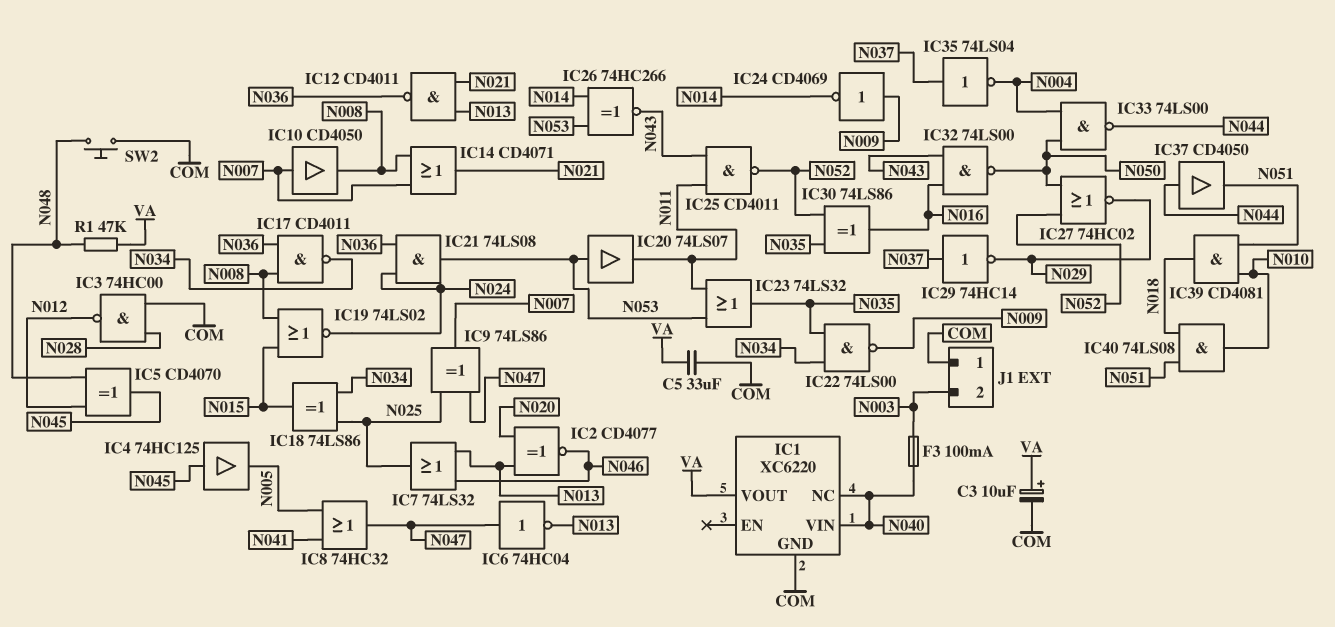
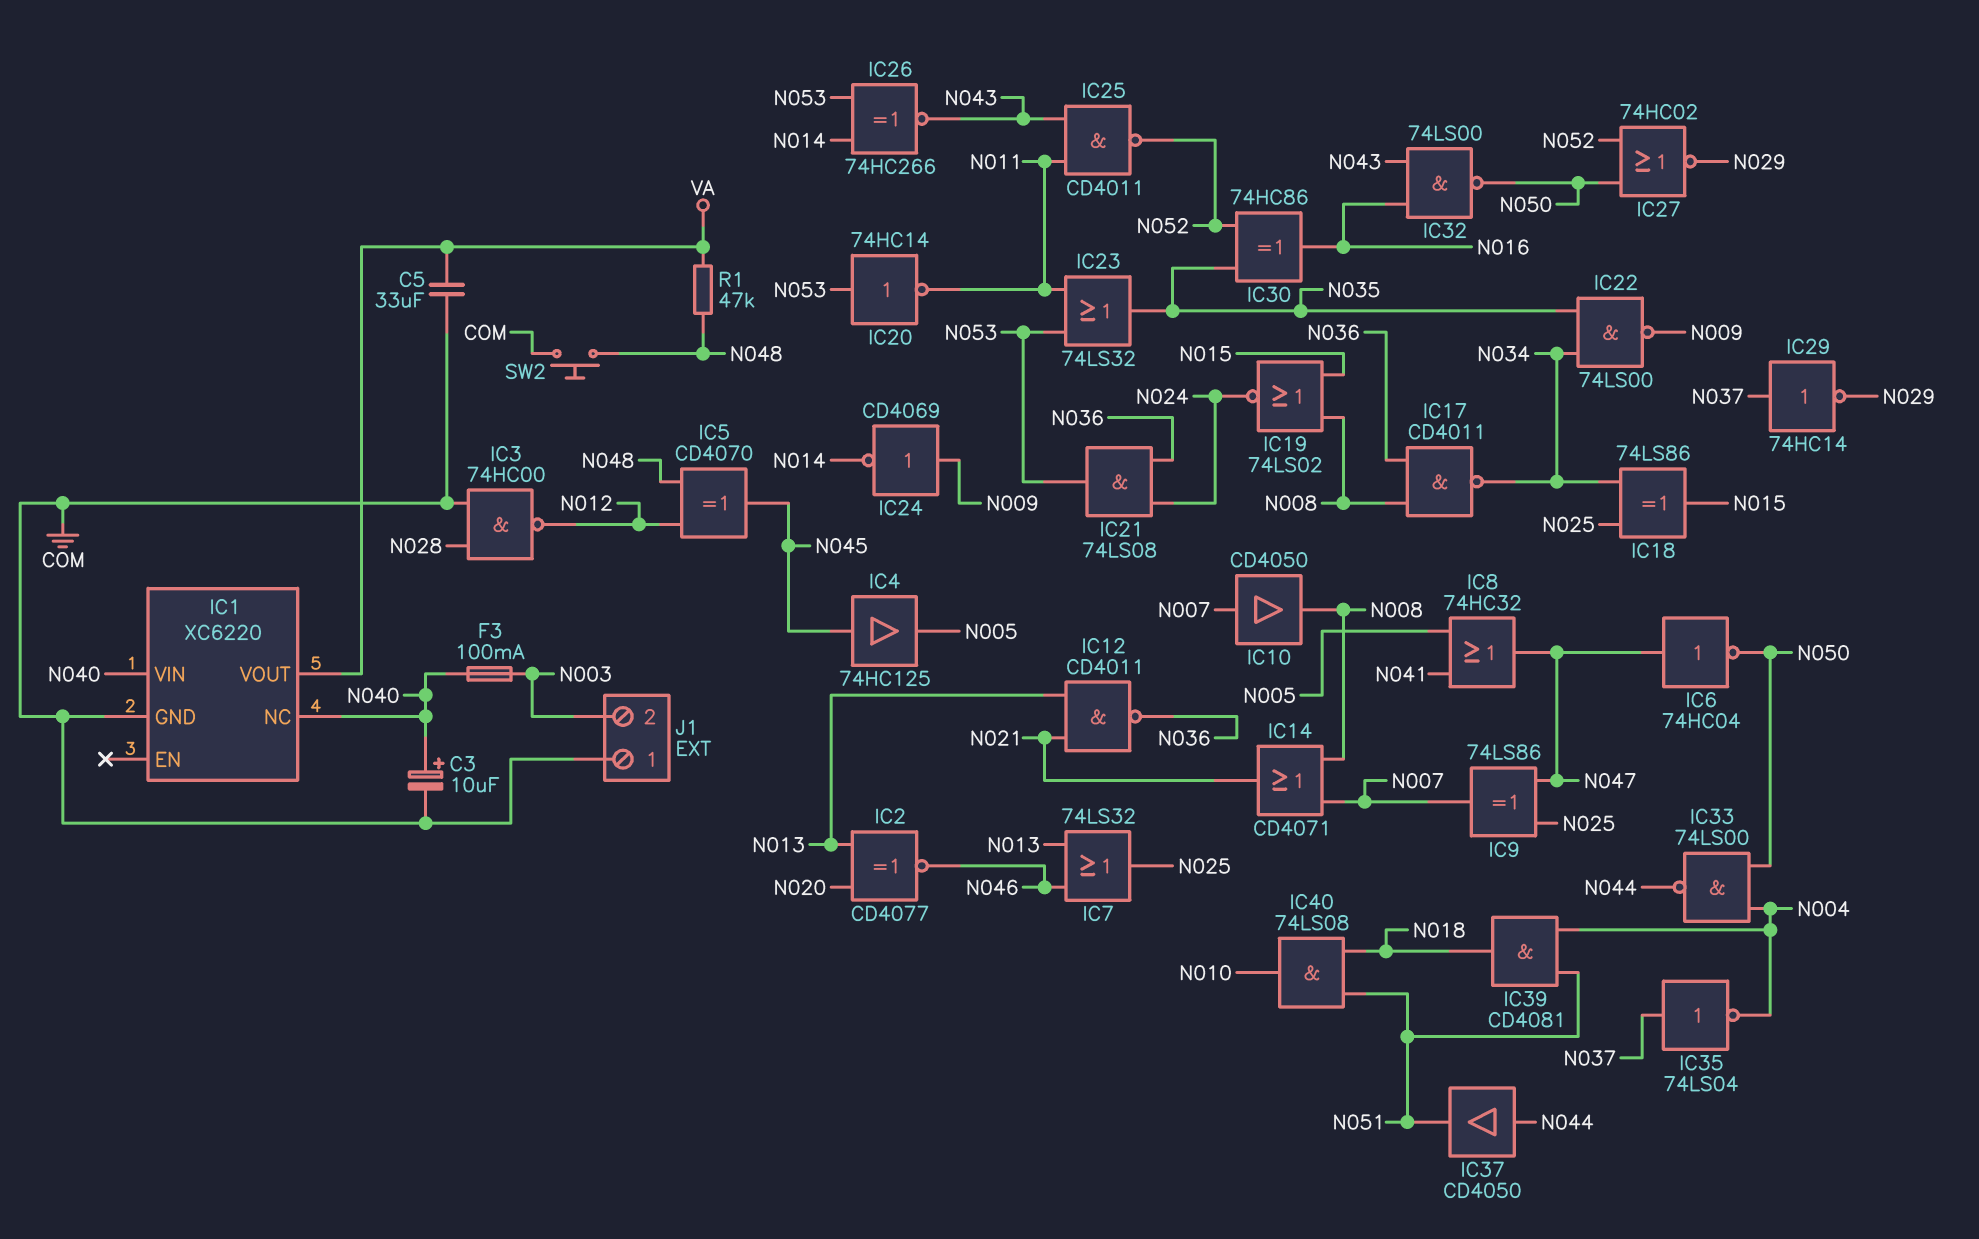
C3: 10uF (plus VA, minus COM) -> 10uF (plus N040, minus COM)
IC6: NOT 74HC04 (in N047, out N013) -> NOT 74HC04 (in N047, out N050)
IC20: buffer 74LS07 (in N053, out N011) -> NOT 74HC14 (in N053, out N011)
IC30: XOR 74LS86 (in N035, in N052, out N016) -> XOR 74HC86 (in N035, in N052, out N016)
IC39: AND CD4081 (in N010, in N051, out N018) -> AND CD4081 (in N004, in N051, out N018)

